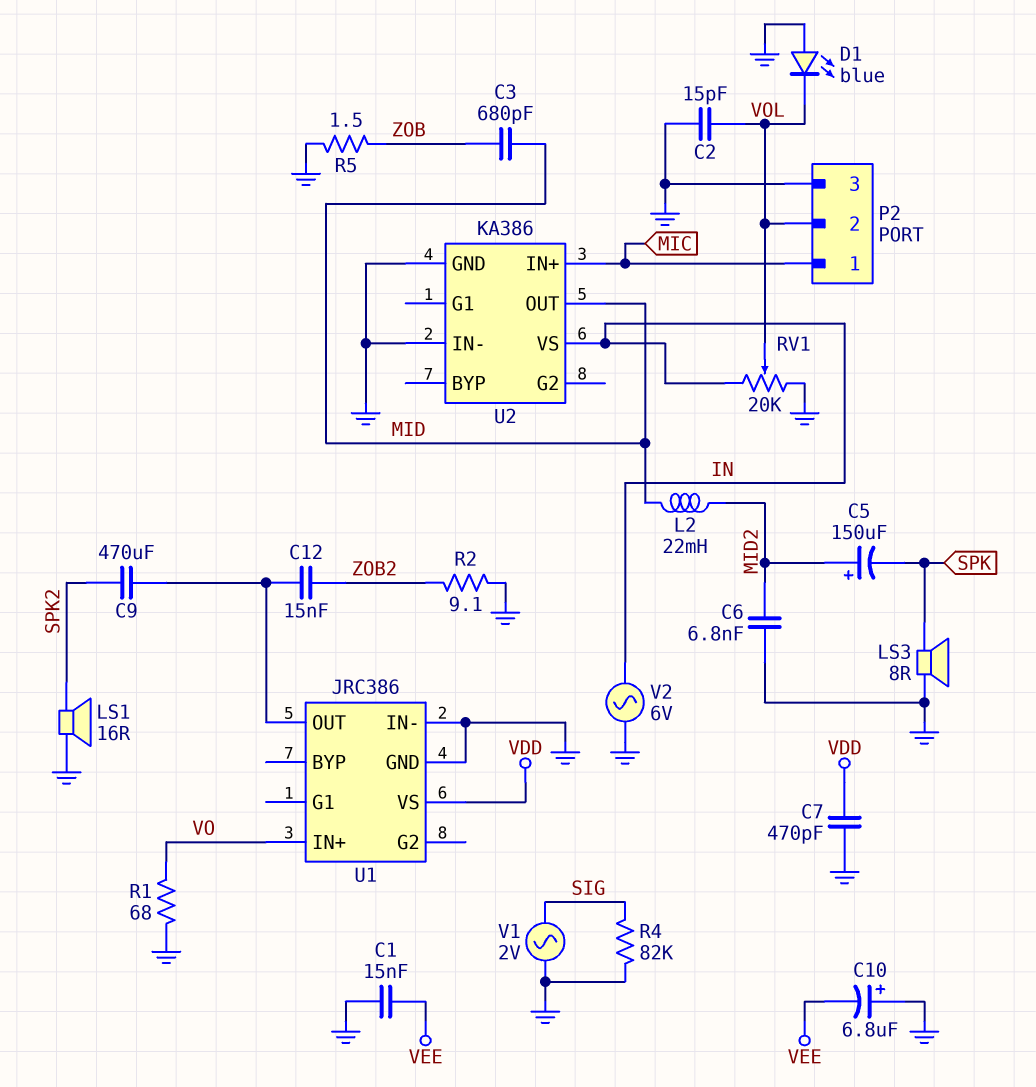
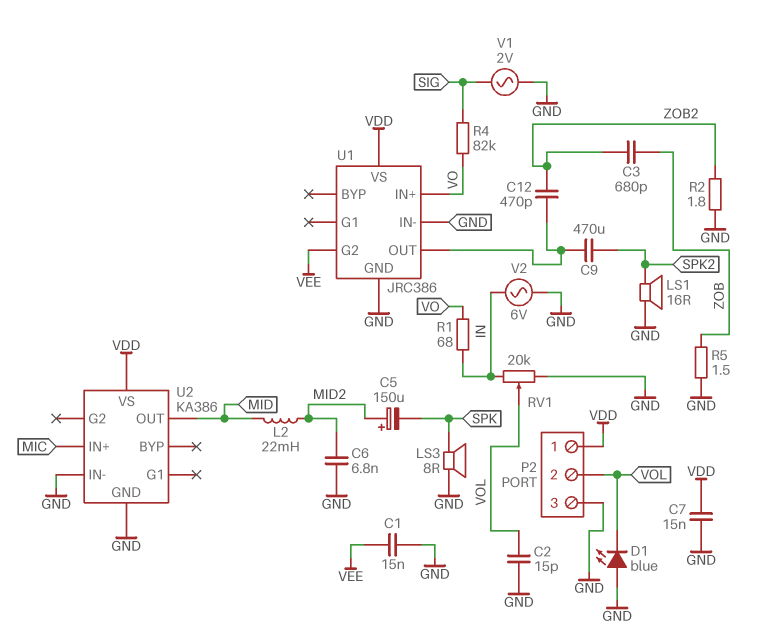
C3: 680pF (MID, ZOB) -> 680pF (ZOB, ZOB2)
C7: 470pF (GND, VDD) -> 15nF (GND, VDD)
C10: 6.8uF (plus GND, minus VEE) -> none
C12: 15nF (U1/OUT, ZOB2) -> 470pF (U1/OUT, ZOB2)
P2 pin 1: MIC -> VDD
R1: 68 (GND, VO) -> 68 (IN, VO)
R2: 9.1 (GND, ZOB2) -> 1.8 (GND, ZOB2)
R4: 82k (GND, SIG) -> 82k (SIG, VO)
U1 pin G2: none -> VEE
U2 pin VS: IN -> VDD

